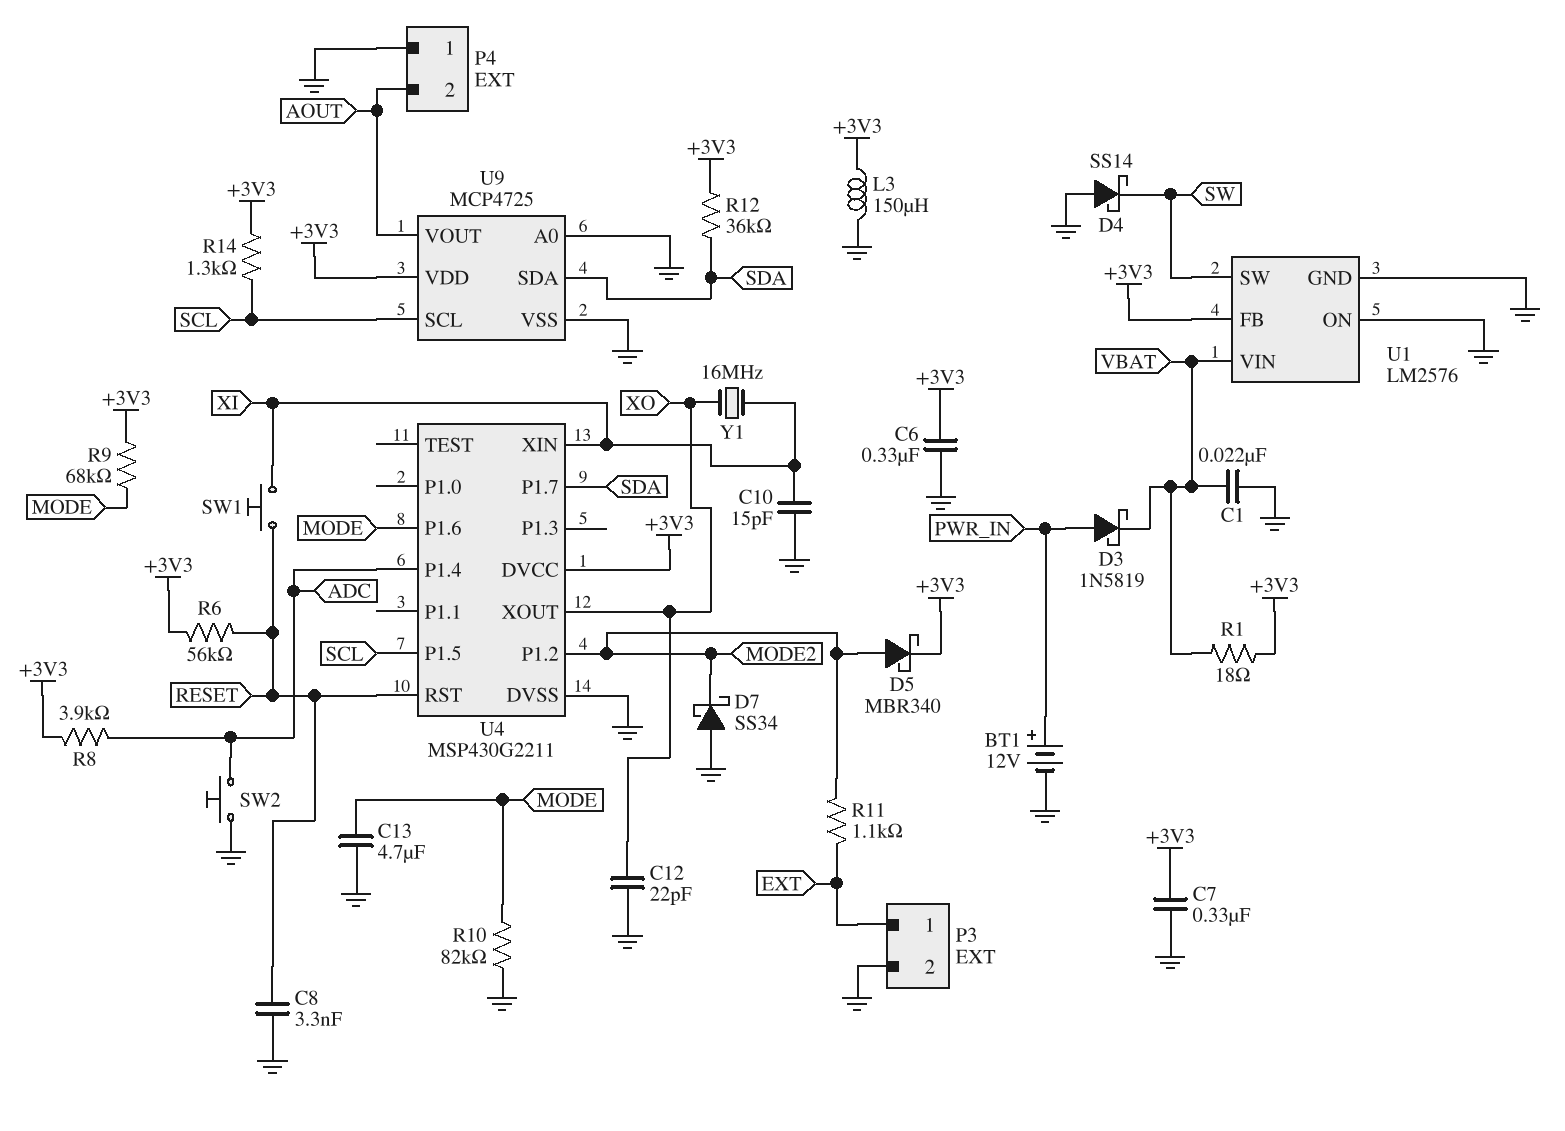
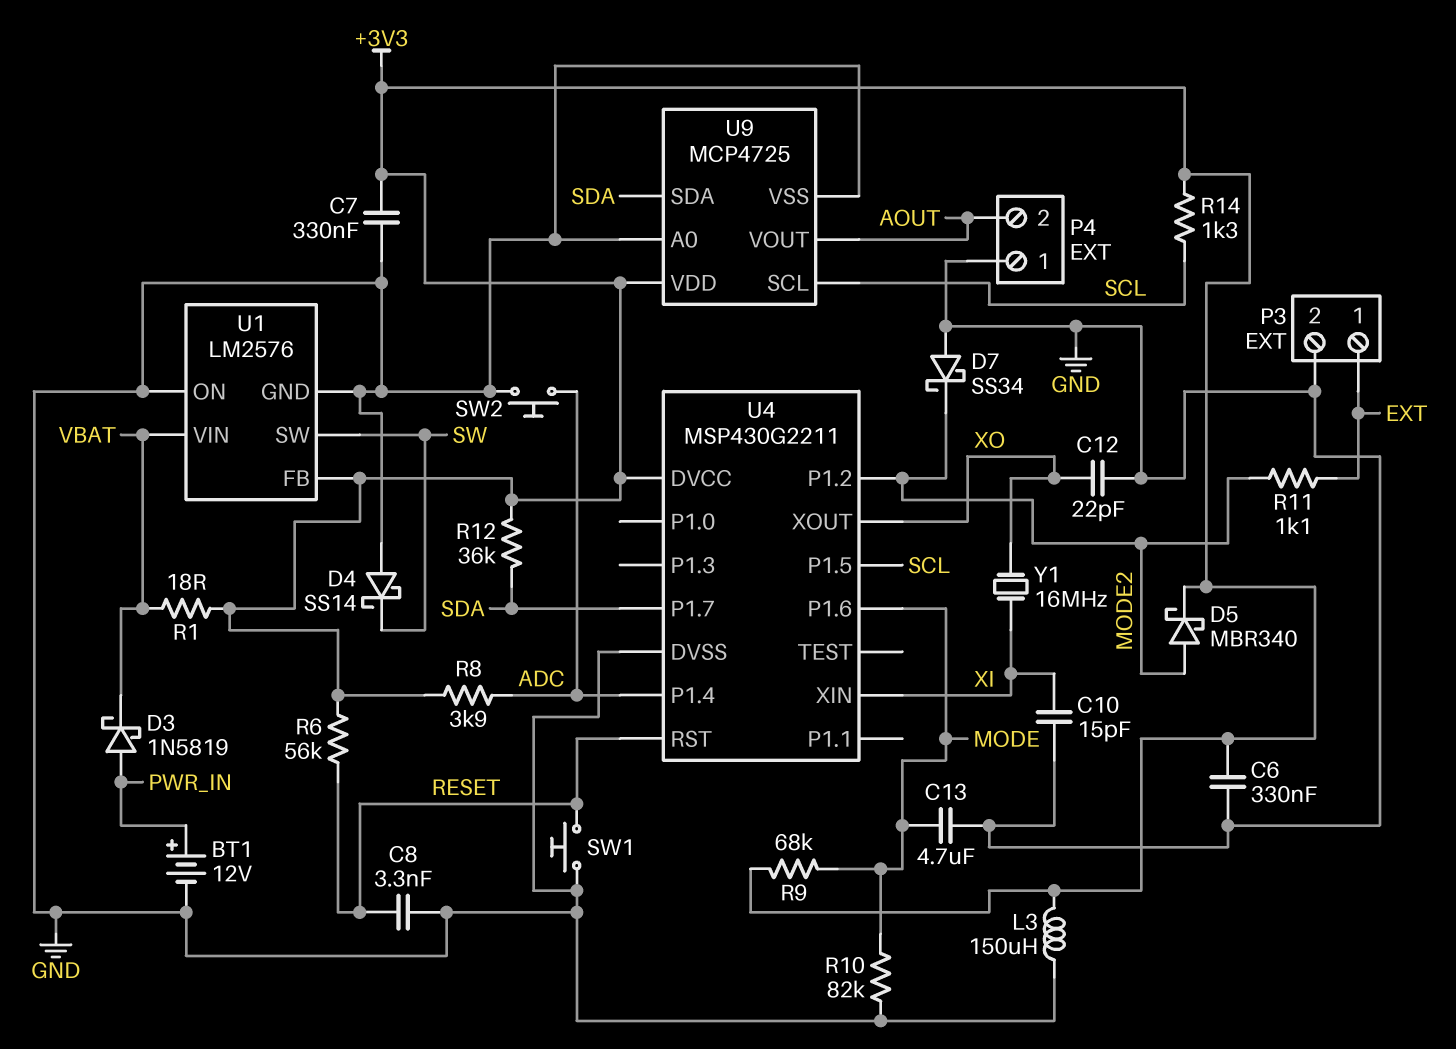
C1: 22nF (GND, VBAT) -> none
SW1: button (RESET, XI) -> button (GND, RESET)

